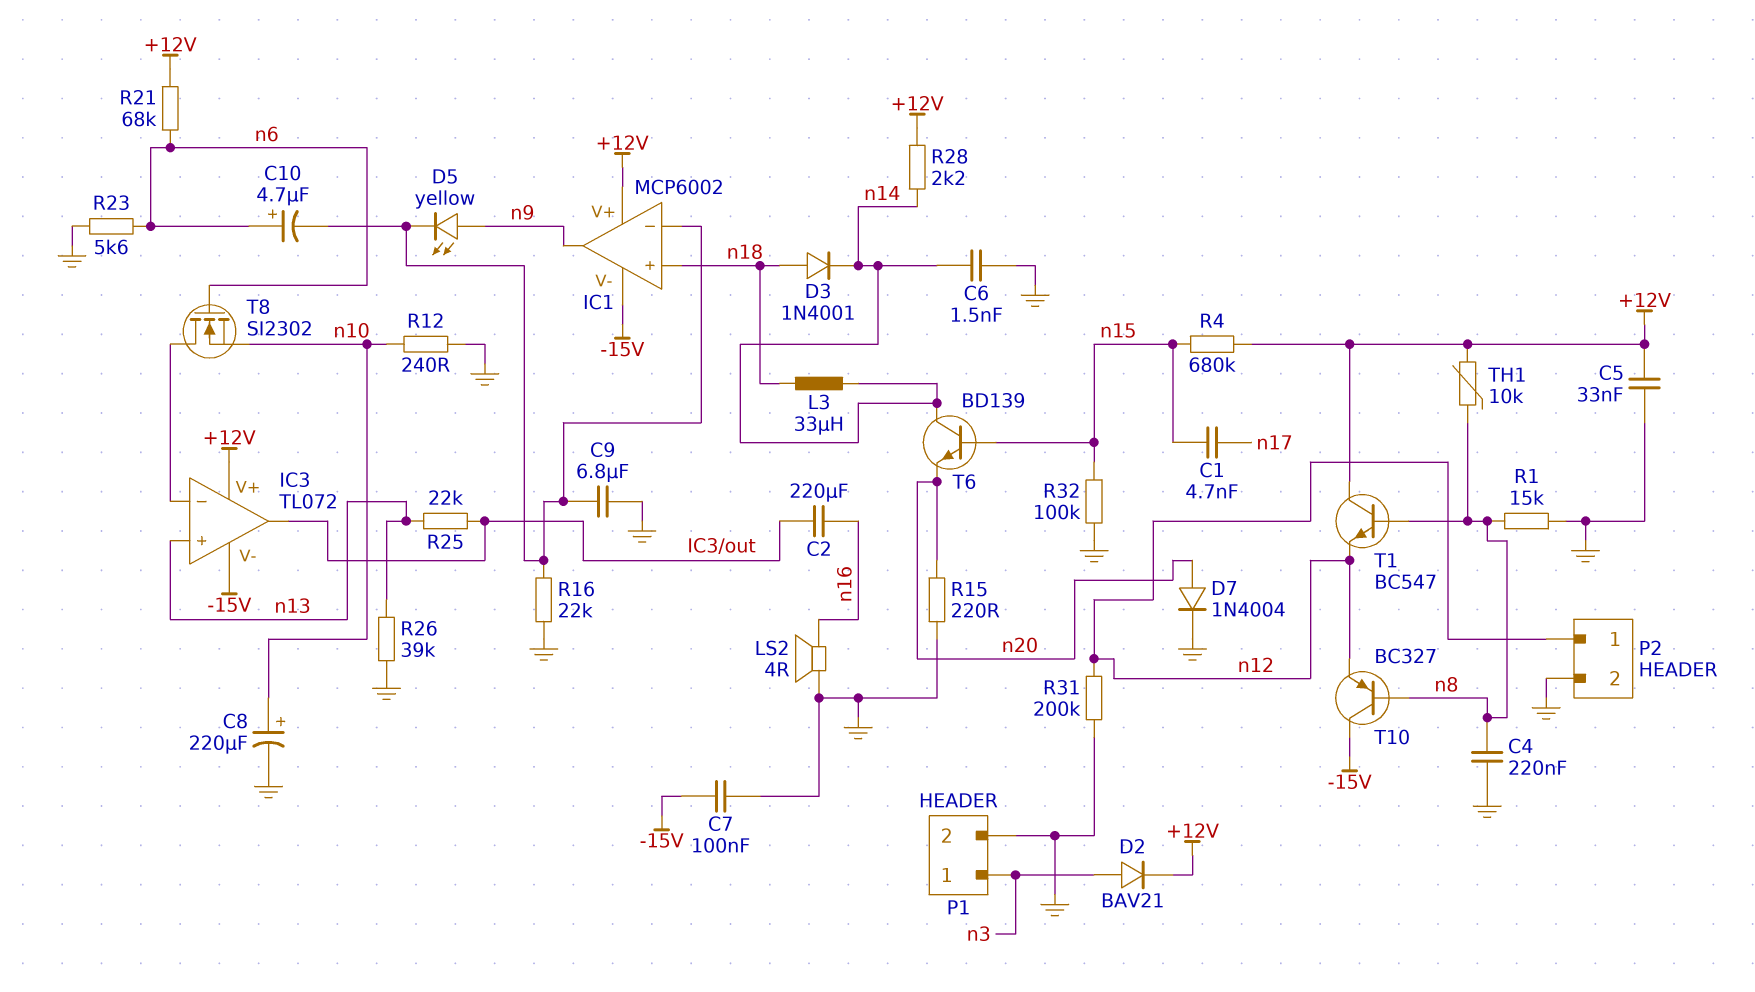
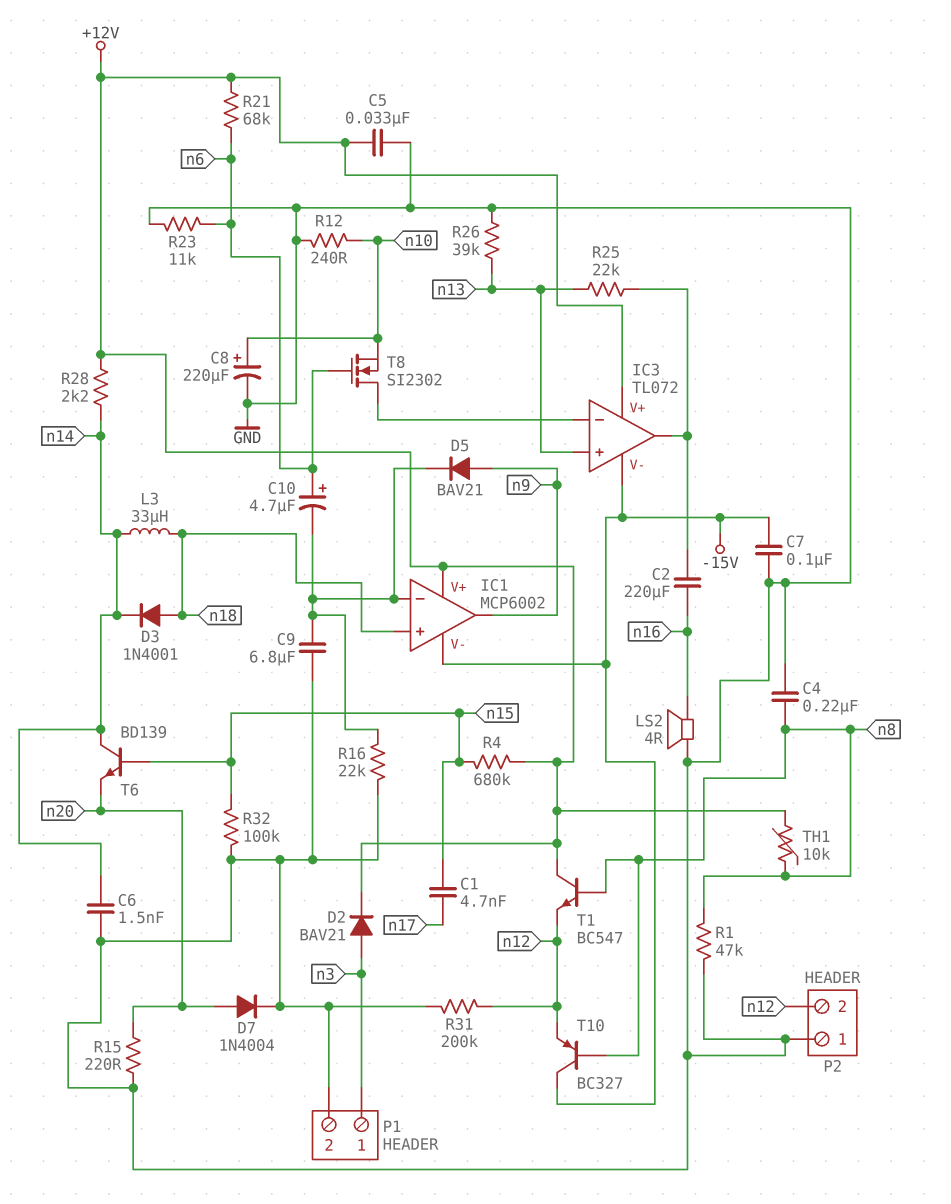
D5: LED yellow (A n9, K IC1/in-) -> diode BAV21 (A n9, K IC1/in-)
P2 pin 1: n12 -> GND
P2 pin 2: GND -> n12
R1: 15k (GND, n8) -> 47k (GND, n8)
R23: 5.6k (GND, n6) -> 11k (GND, n6)

